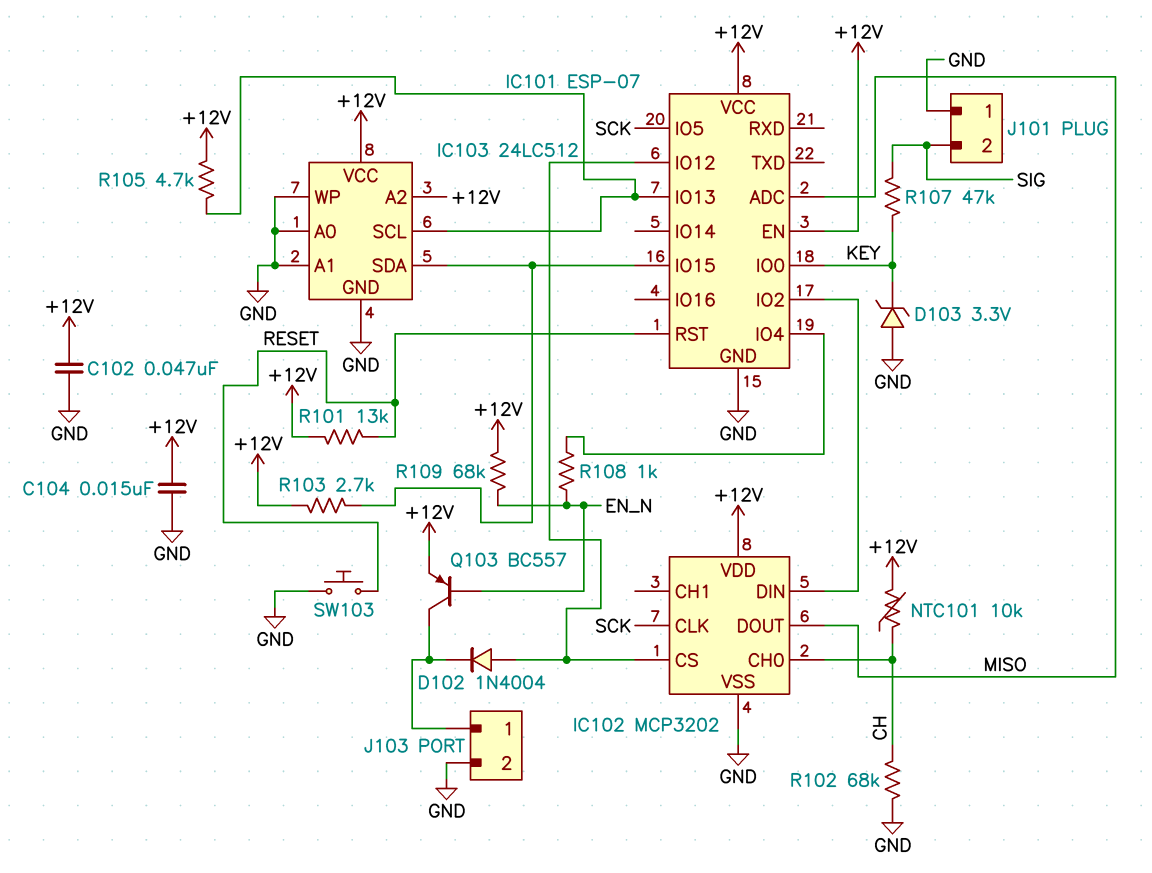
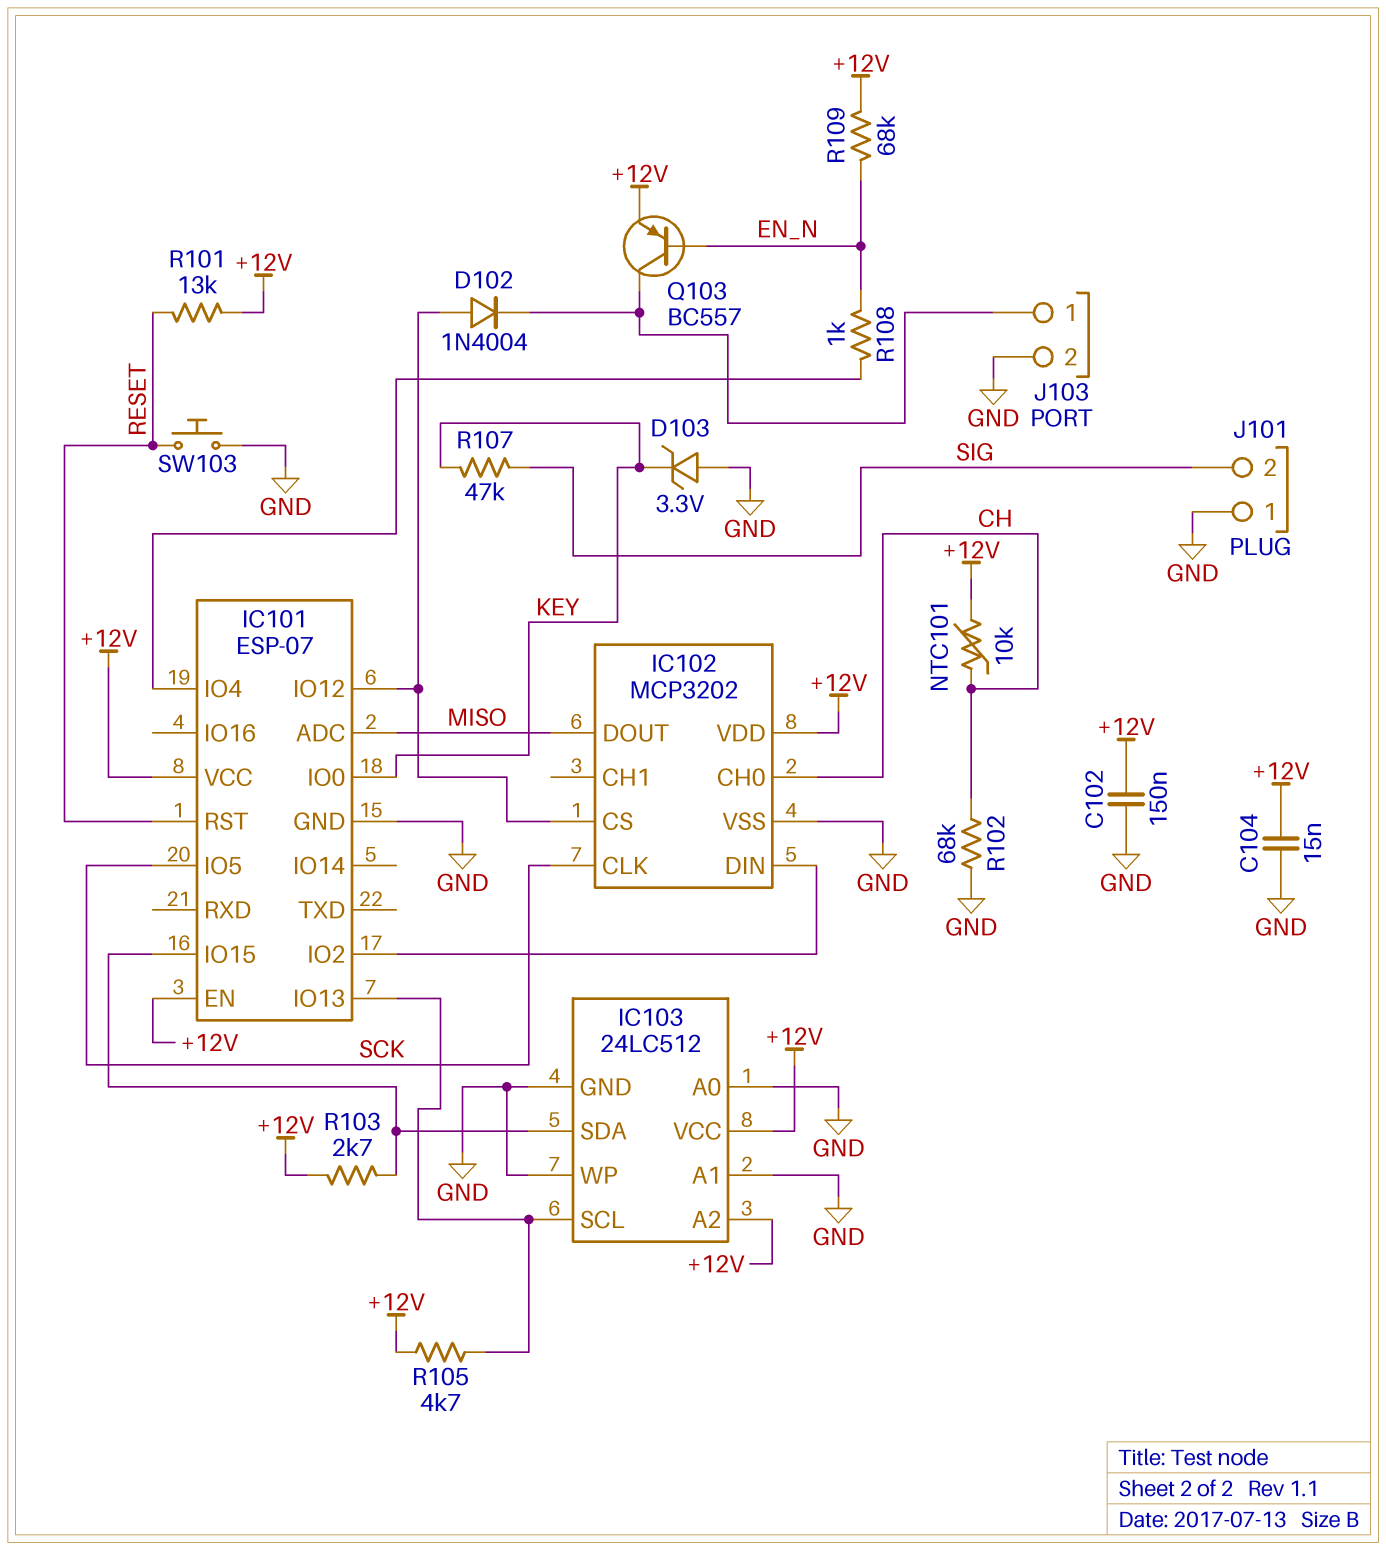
C102: 47nF (+12V, GND) -> 150nF (+12V, GND)

